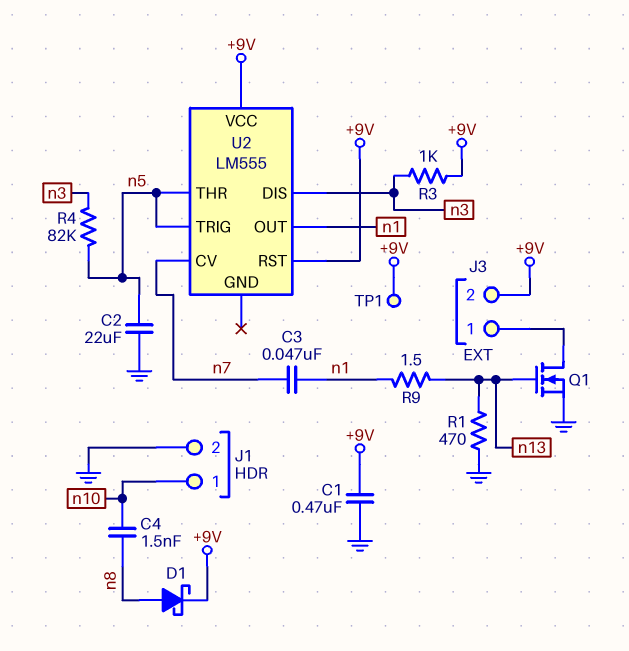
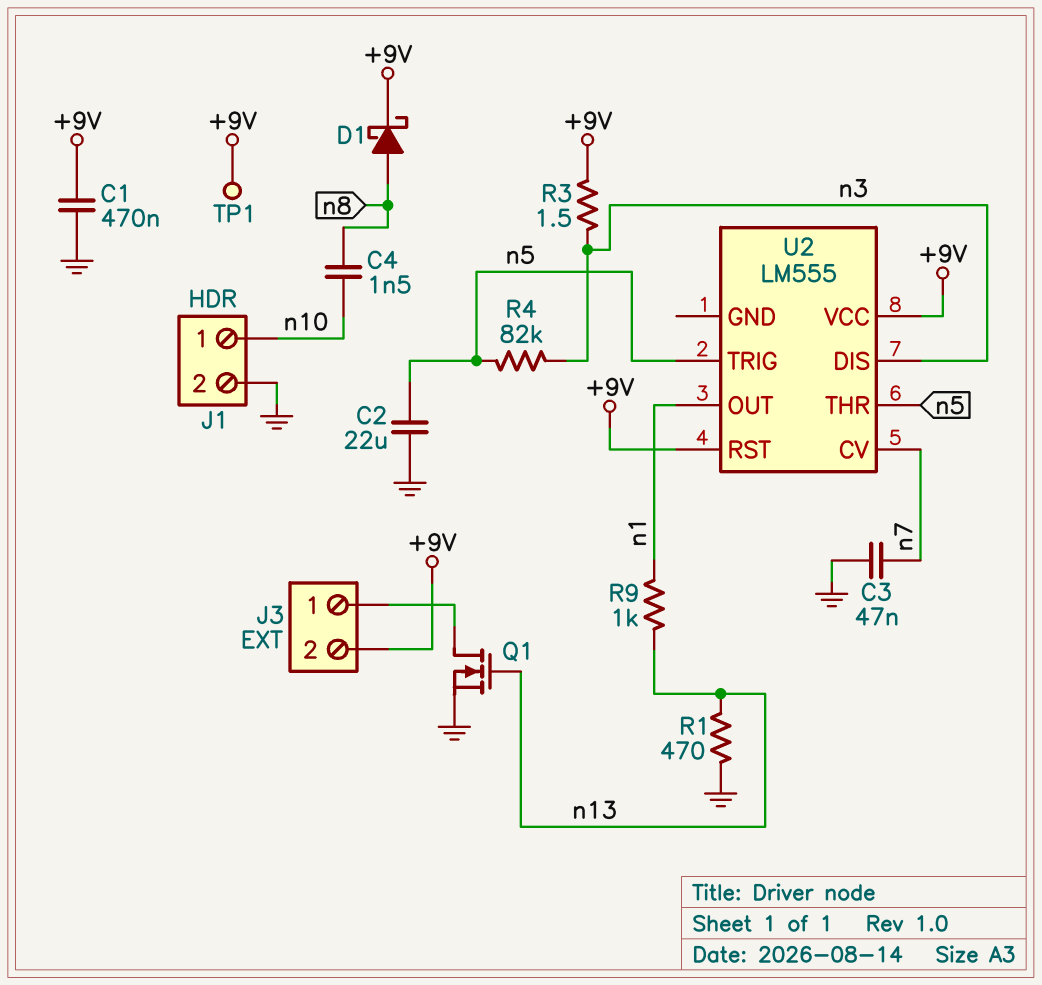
C3: 47nF (n1, n7) -> 47nF (GND, n7)
R3: 1k (+9V, n3) -> 1.5 (+9V, n3)
R9: 1.5 (n1, n13) -> 1k (n1, n13)

